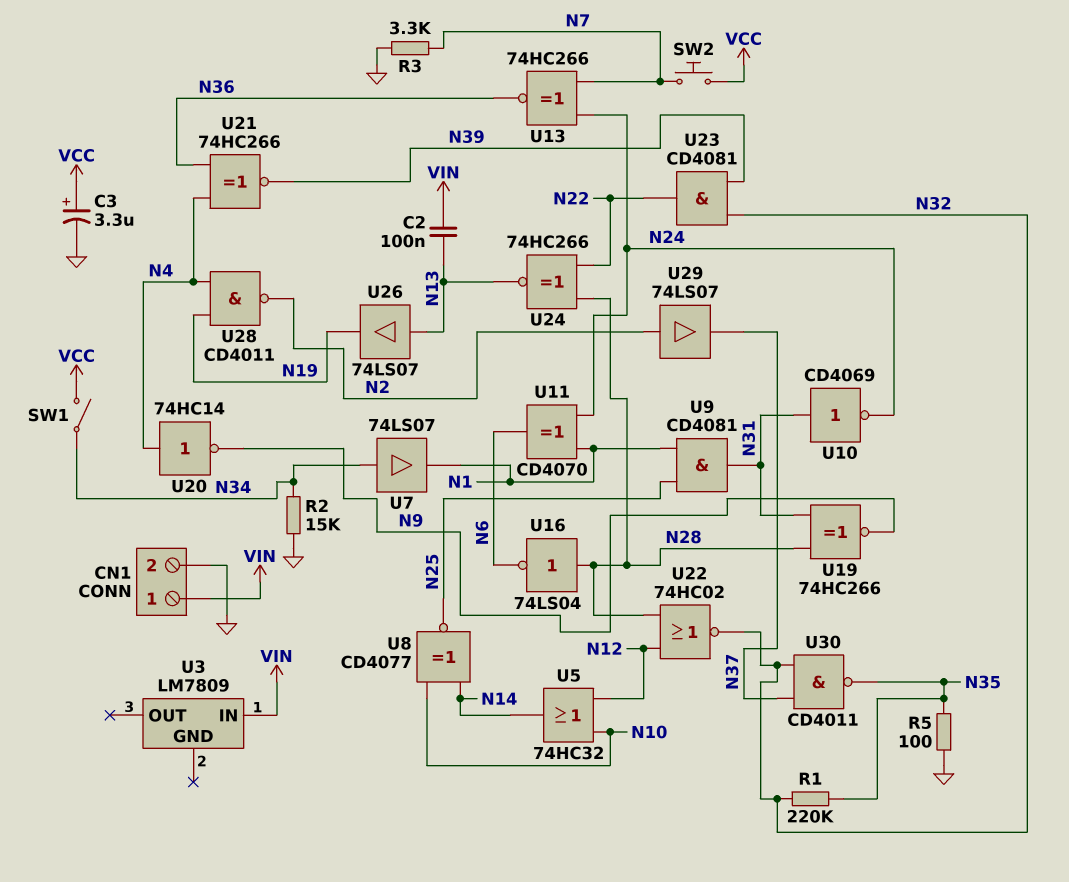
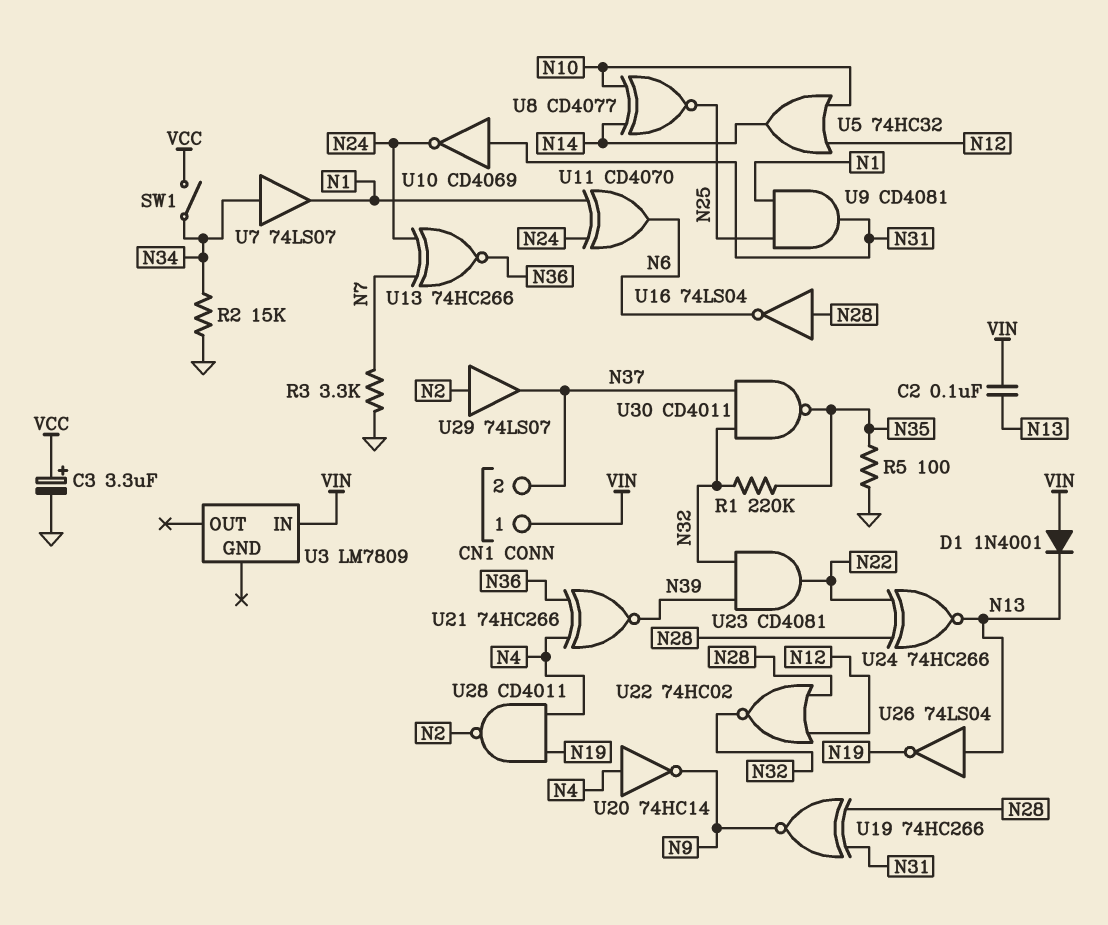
CN1 pin 2: GND -> N37
D1: none -> diode 1N4001 (A VIN, K N13)
SW2: button (N7, VCC) -> none
U26: buffer 74LS07 (in N13, out N19) -> NOT 74LS04 (in N13, out N19)

